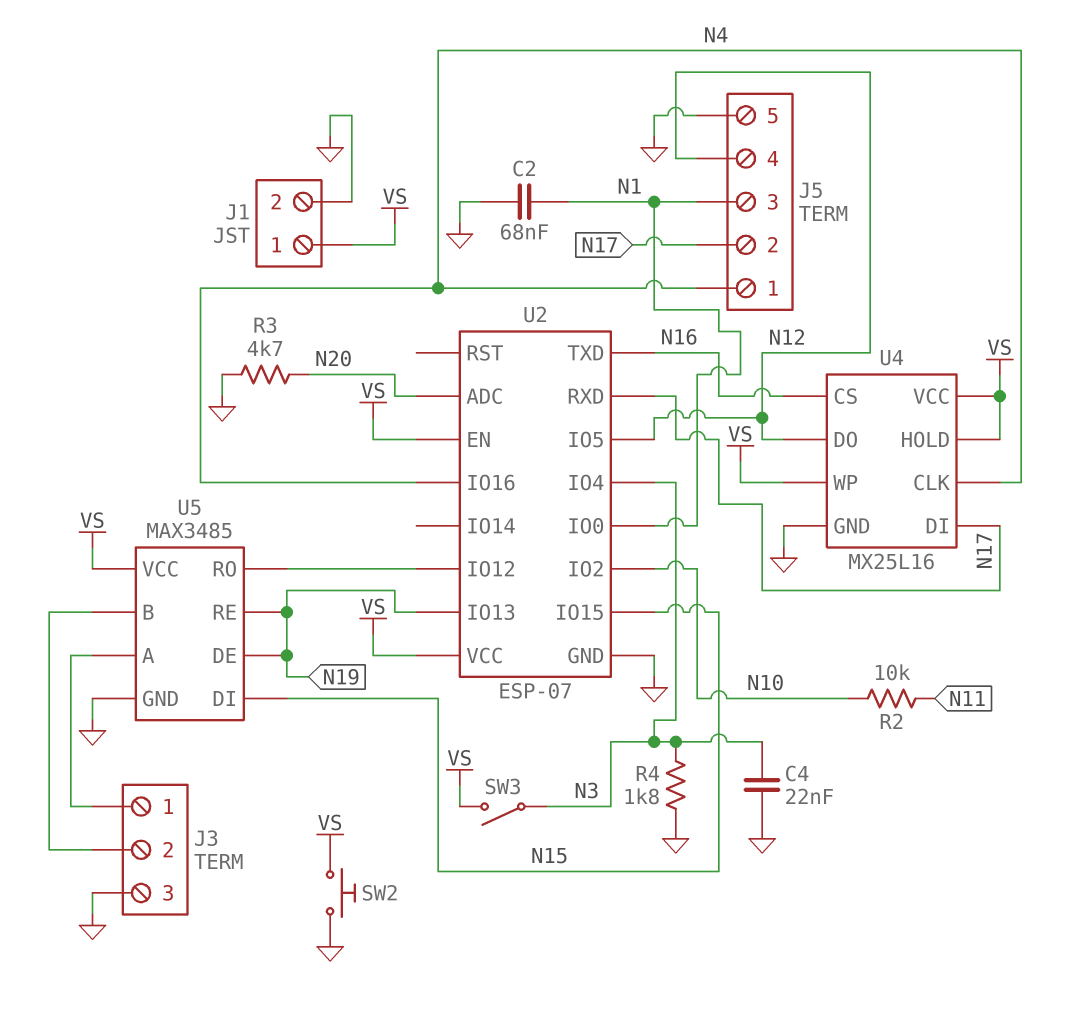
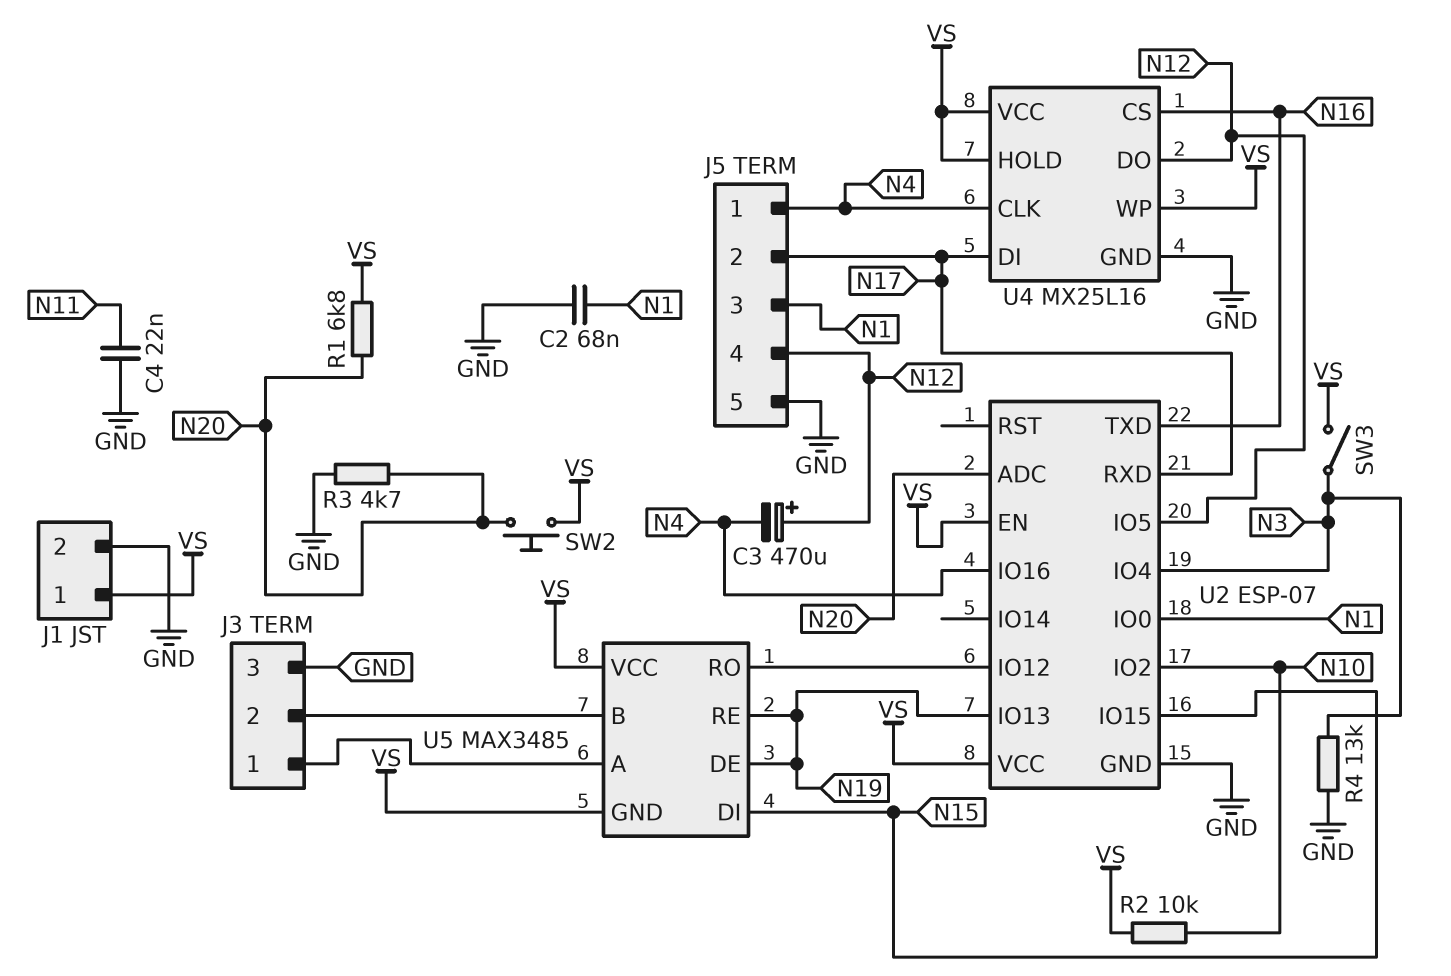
C3: none -> 470uF (plus N12, minus N4)
C4: 22nF (GND, N3) -> 22nF (GND, N11)
R1: none -> 6.8k (N20, VS)
R2: 10k (N10, N11) -> 10k (N10, VS)
R4: 1.8k (GND, N3) -> 13k (GND, N3)
SW2: button (GND, VS) -> button (N20, VS)
U5 pin GND: GND -> VS

